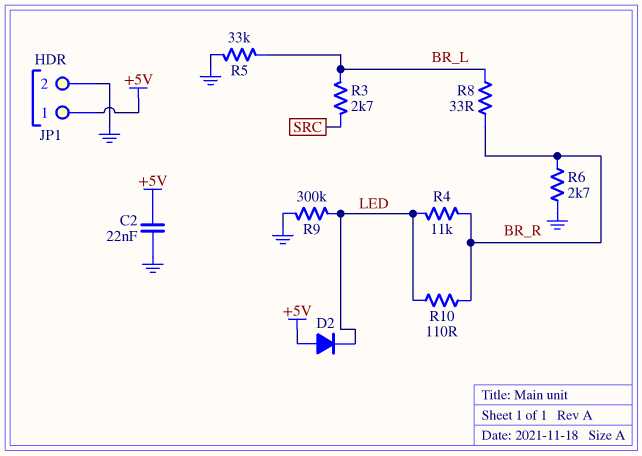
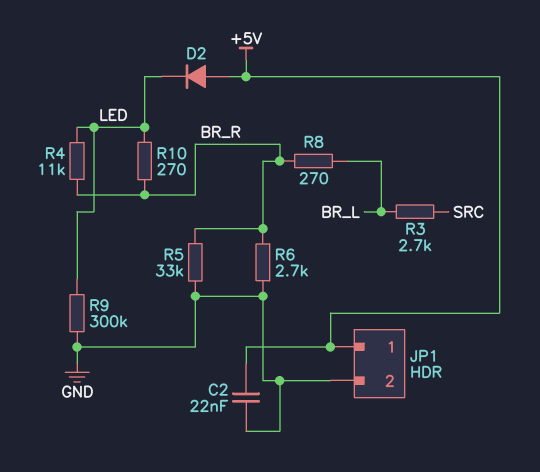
R5: 33k (BR_L, GND) -> 33k (BR_R, GND)
R8: 33 (BR_L, BR_R) -> 270 (BR_L, BR_R)
R10: 110 (BR_R, LED) -> 270 (BR_R, LED)

